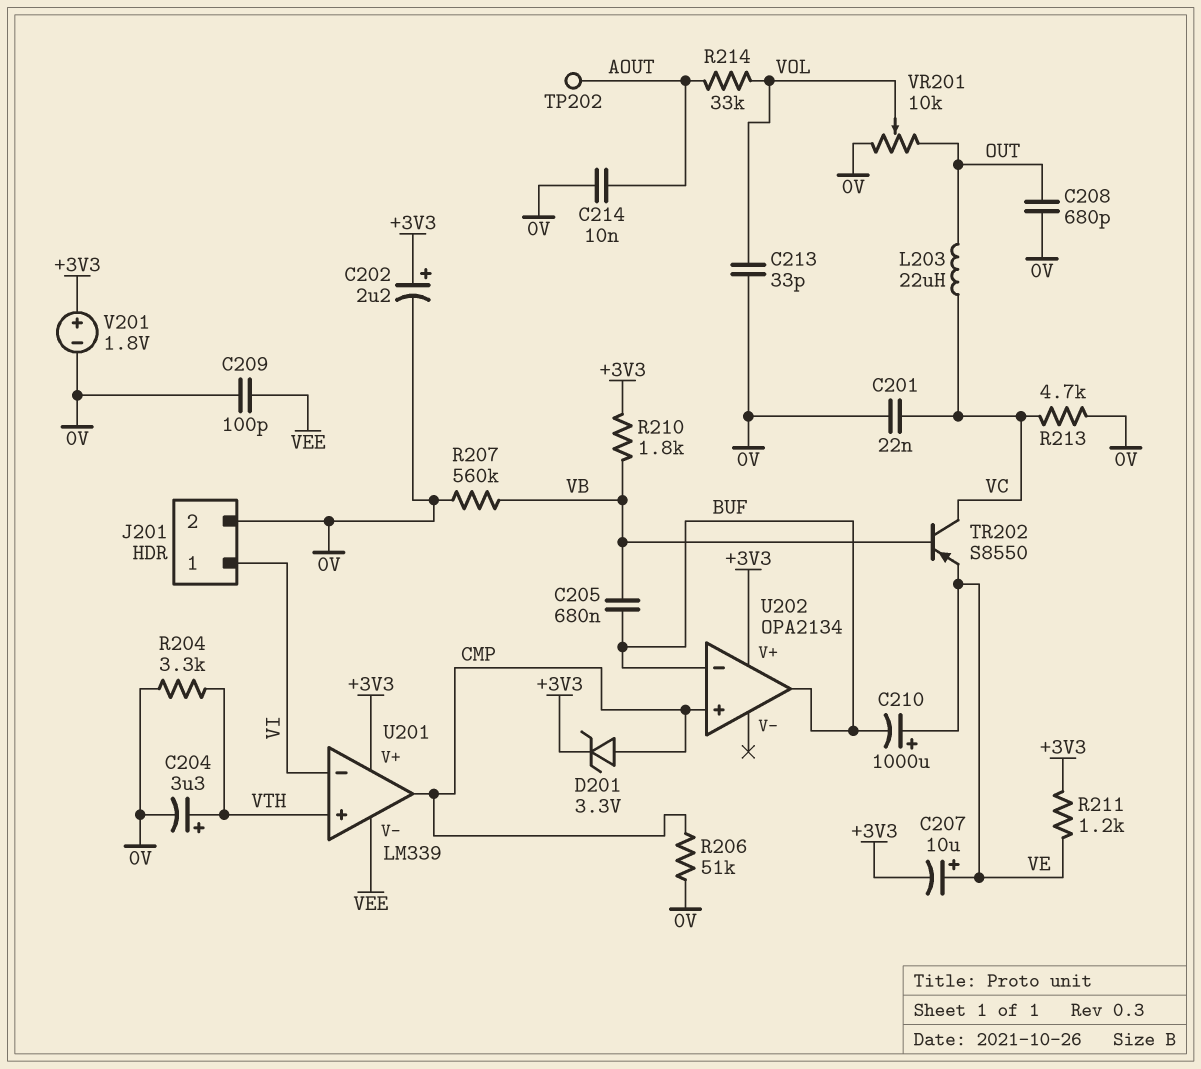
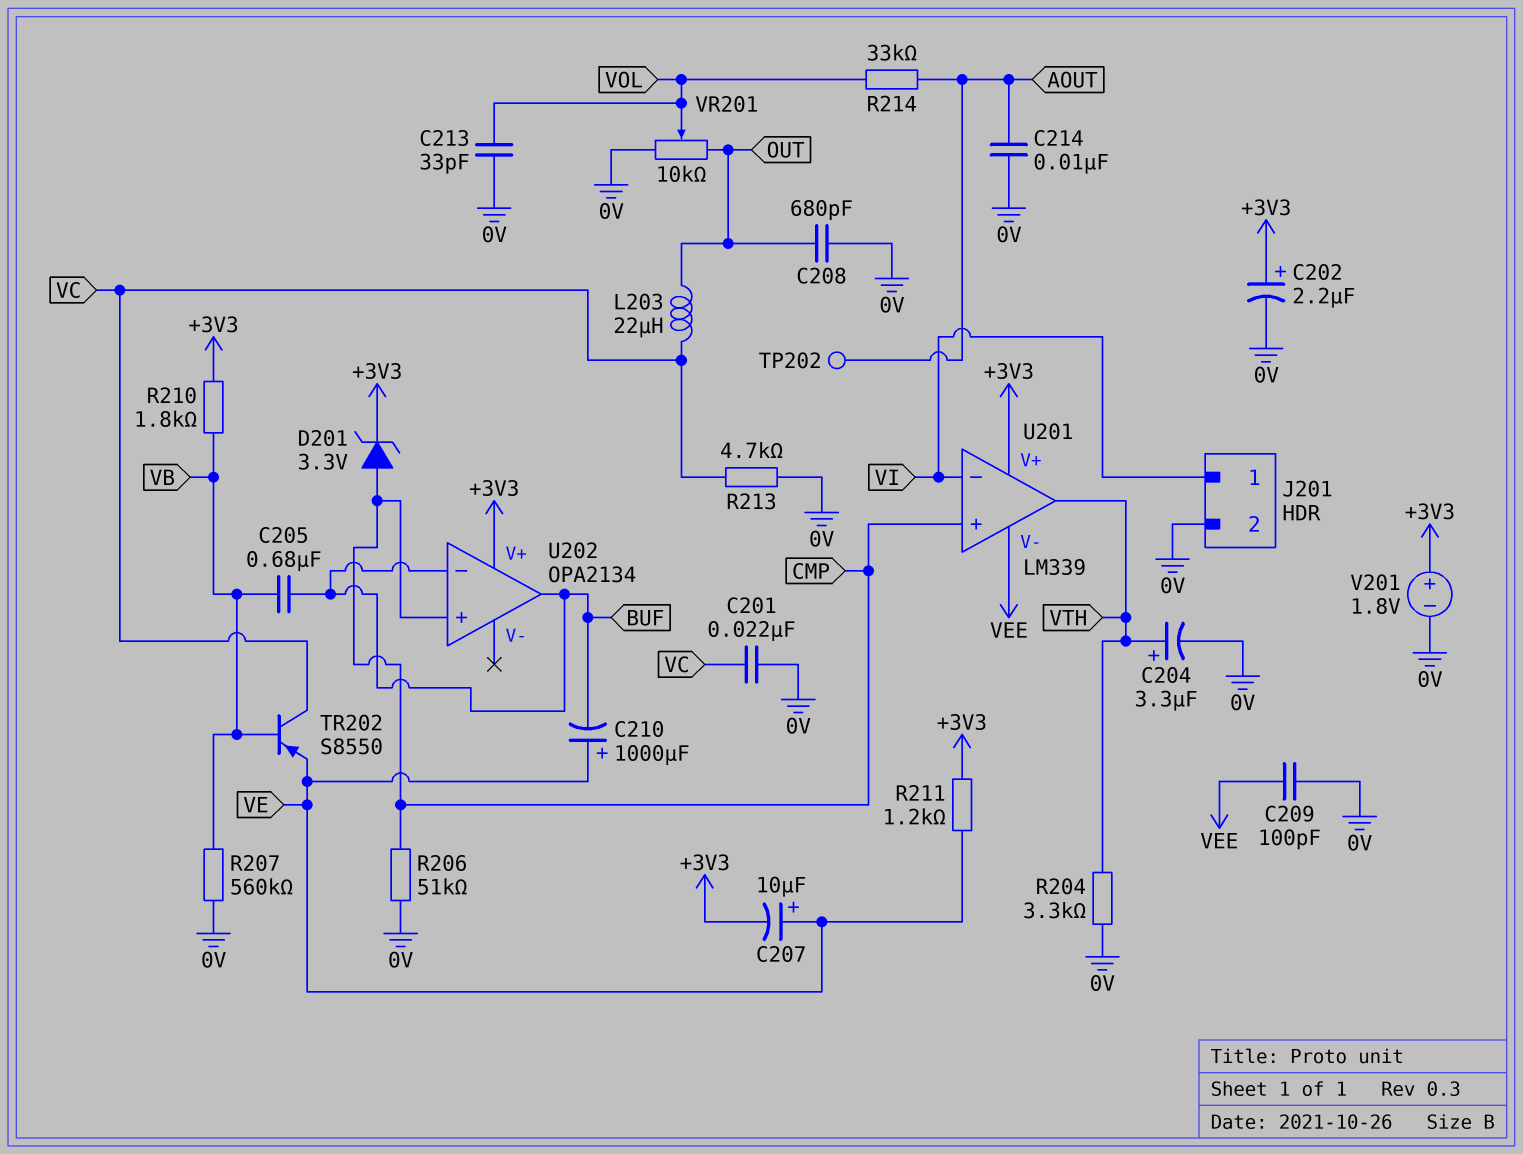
U201 pin in+: VTH -> CMP
U201 pin out: CMP -> VTH

